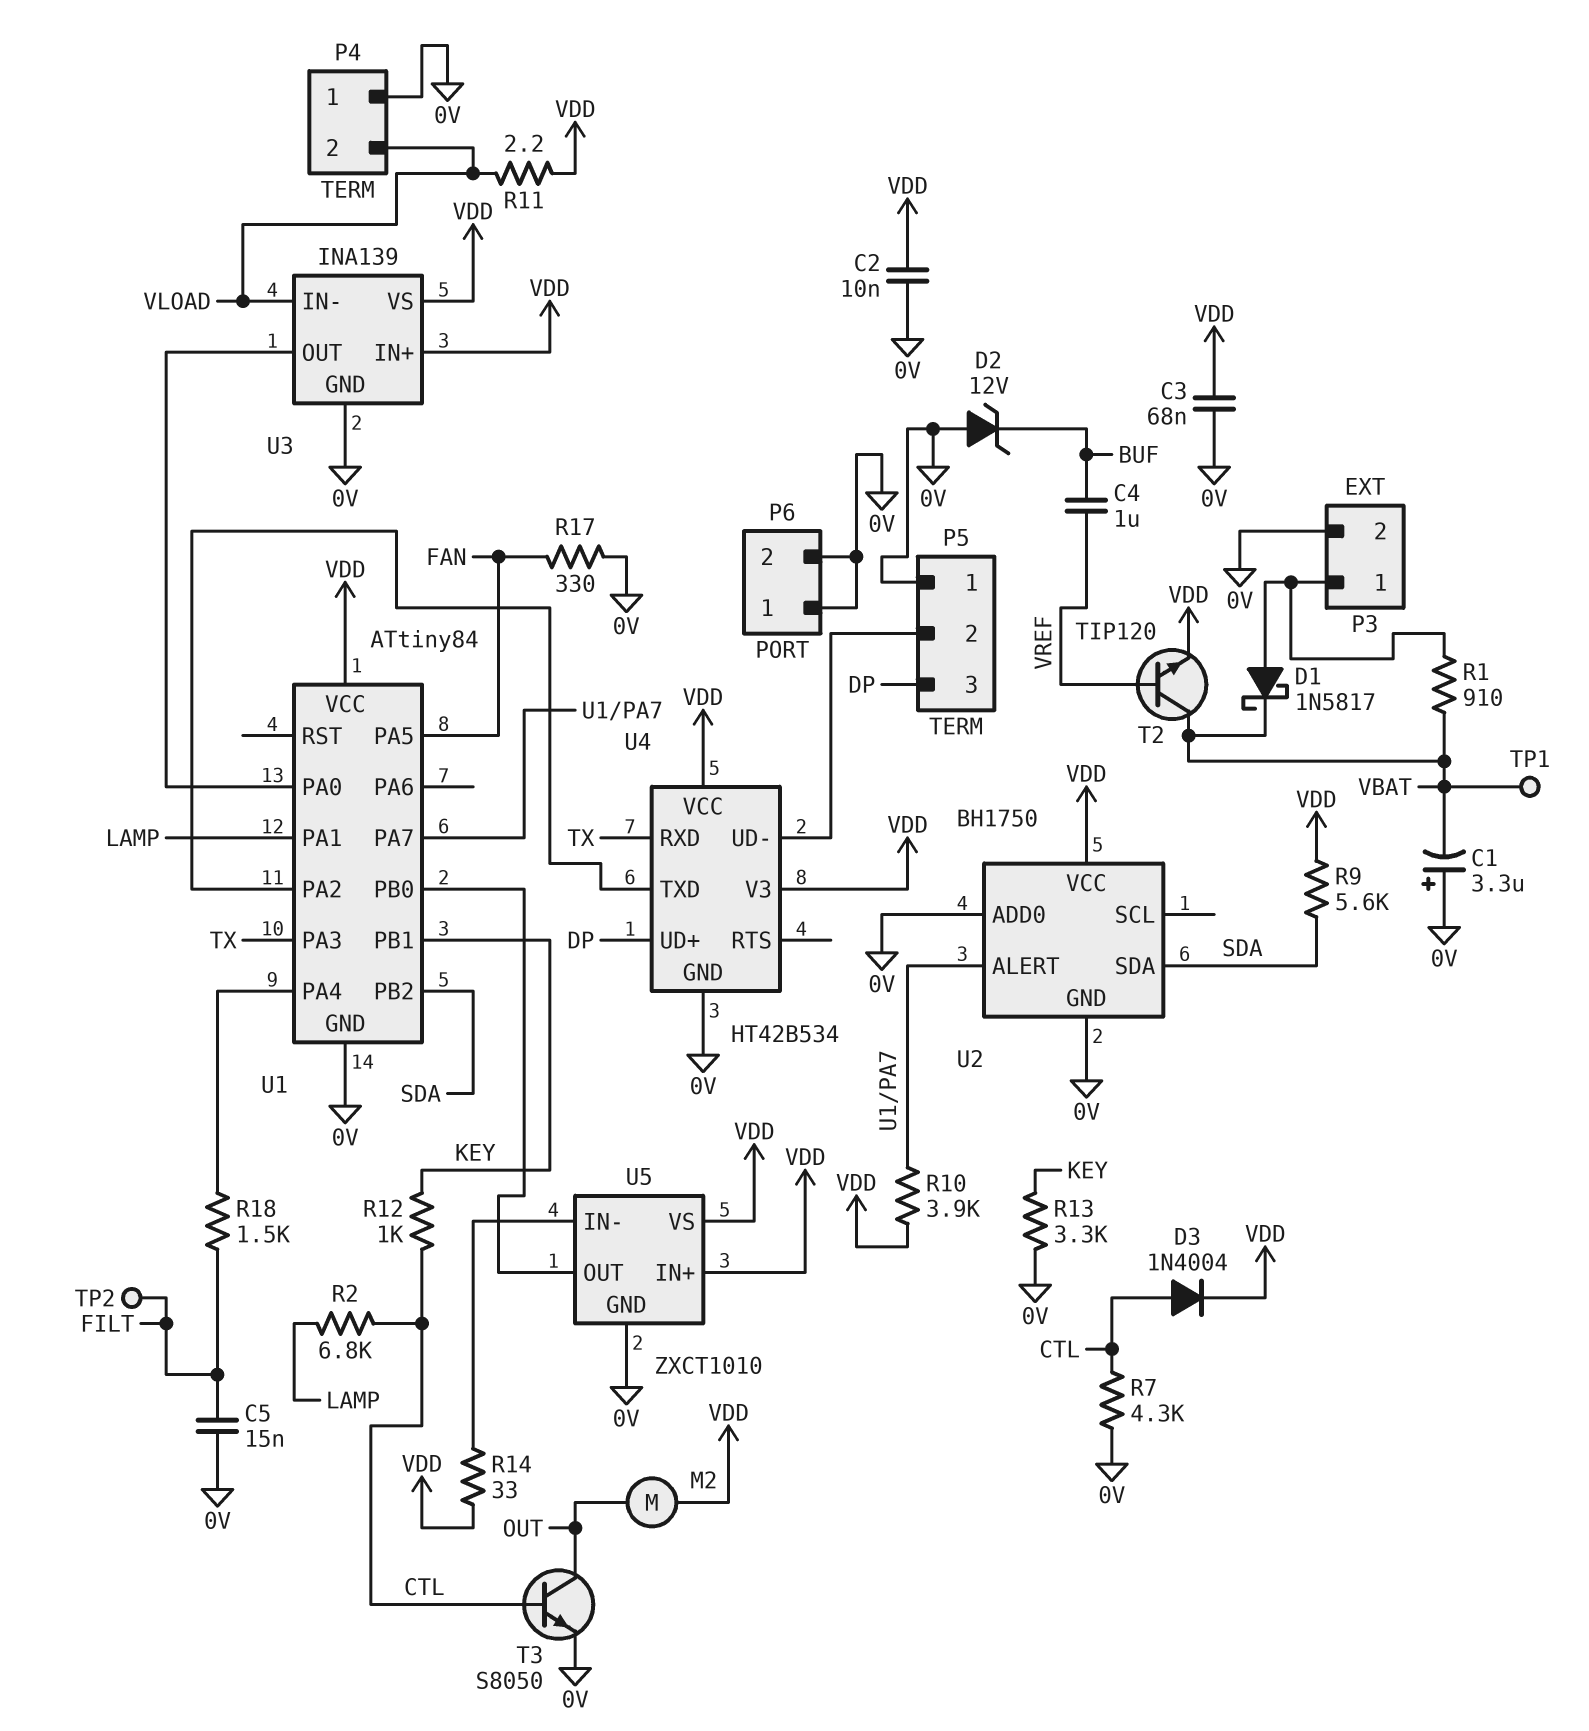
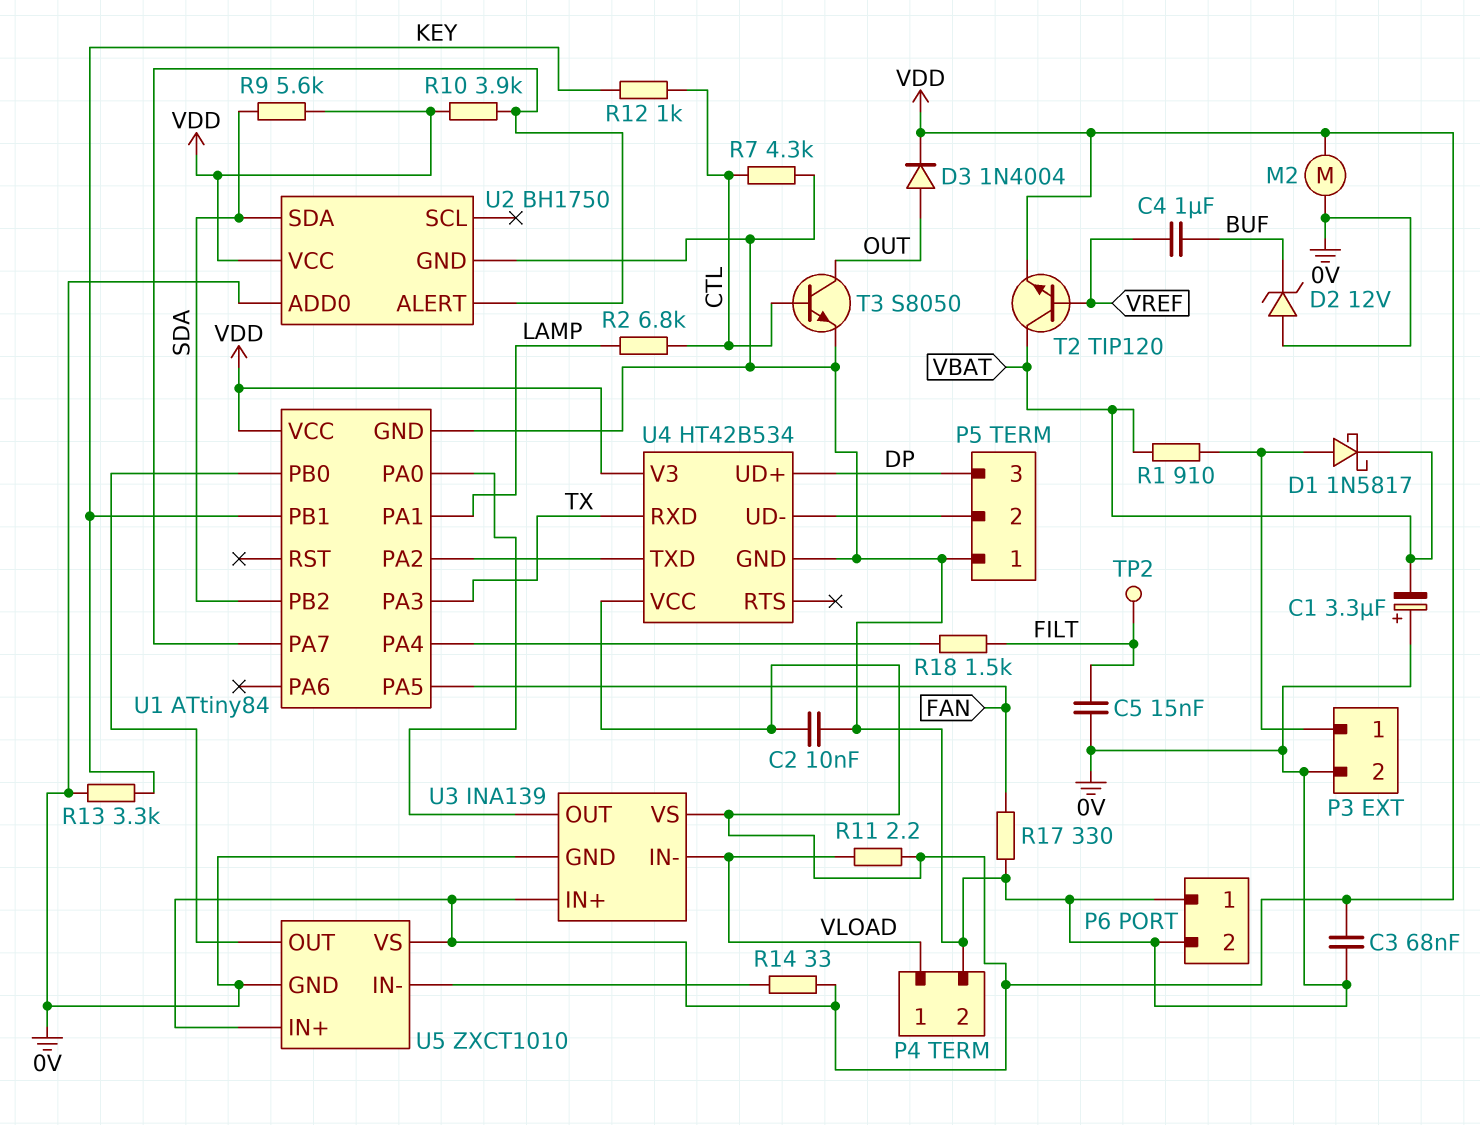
D3: diode 1N4004 (A CTL, K VDD) -> diode 1N4004 (A OUT, K VDD)
M2: motor (OUT, VDD) -> motor (0V, VDD)
P4 pin 1: 0V -> VLOAD
P4 pin 2: VLOAD -> 0V
TP1: test point (VBAT) -> none

